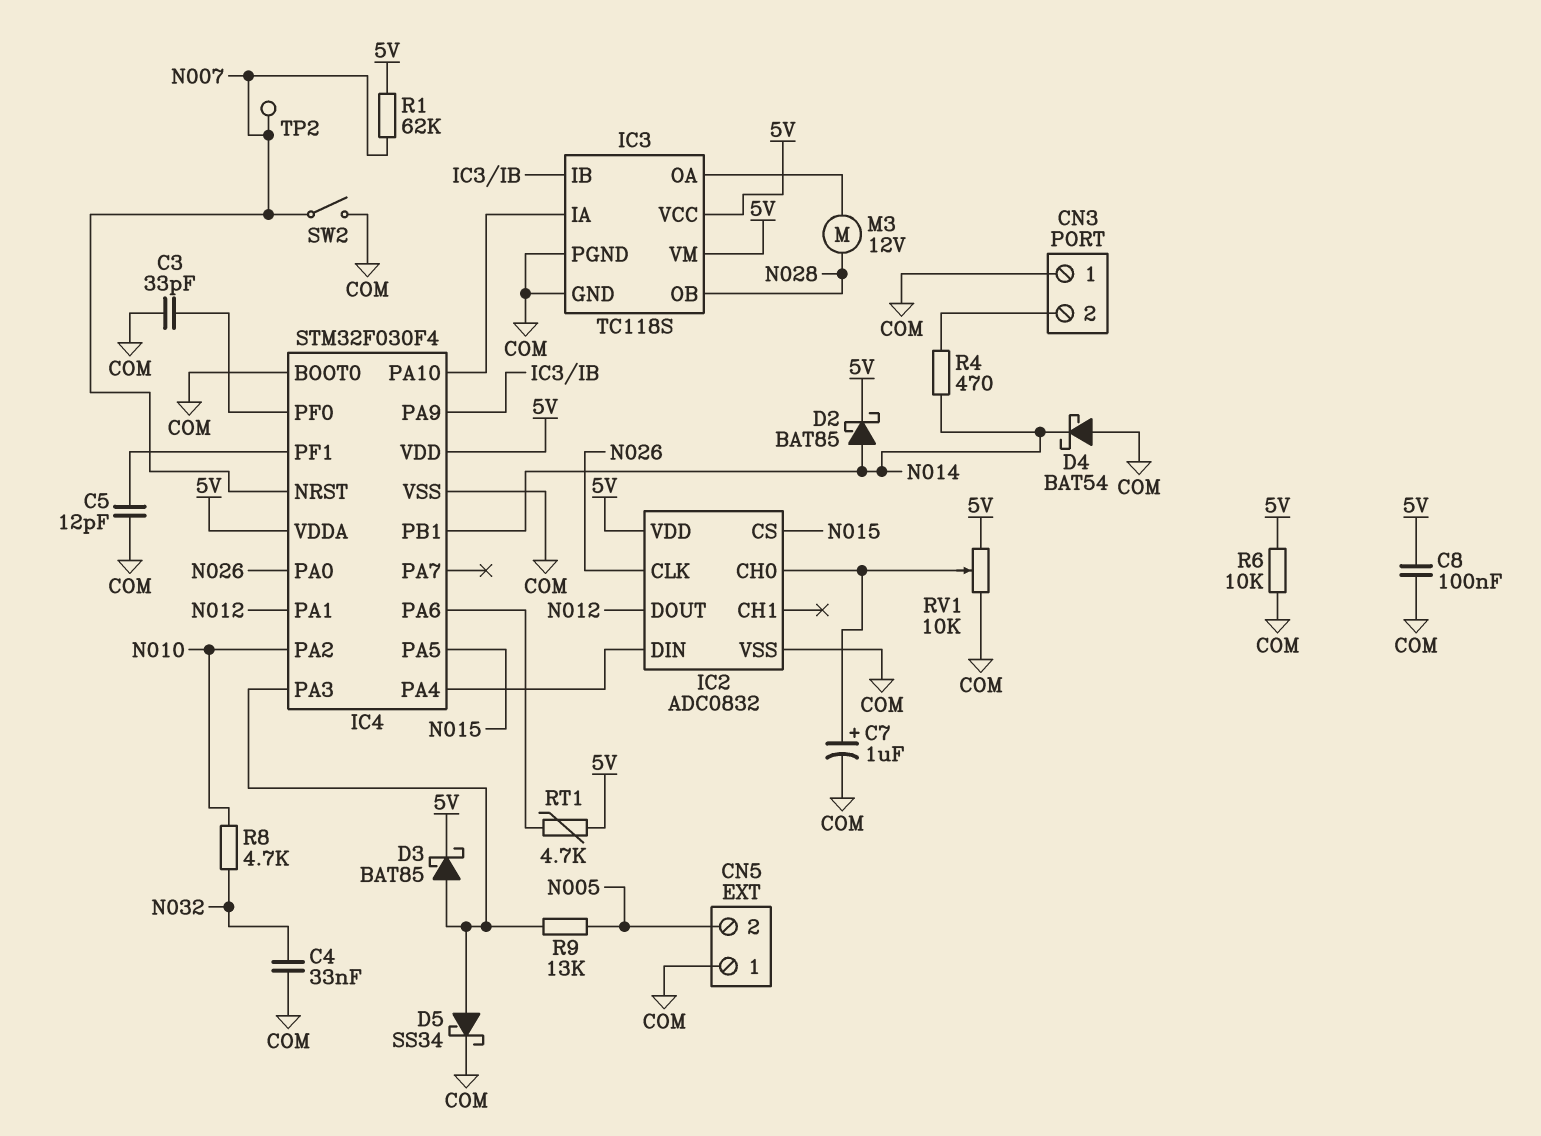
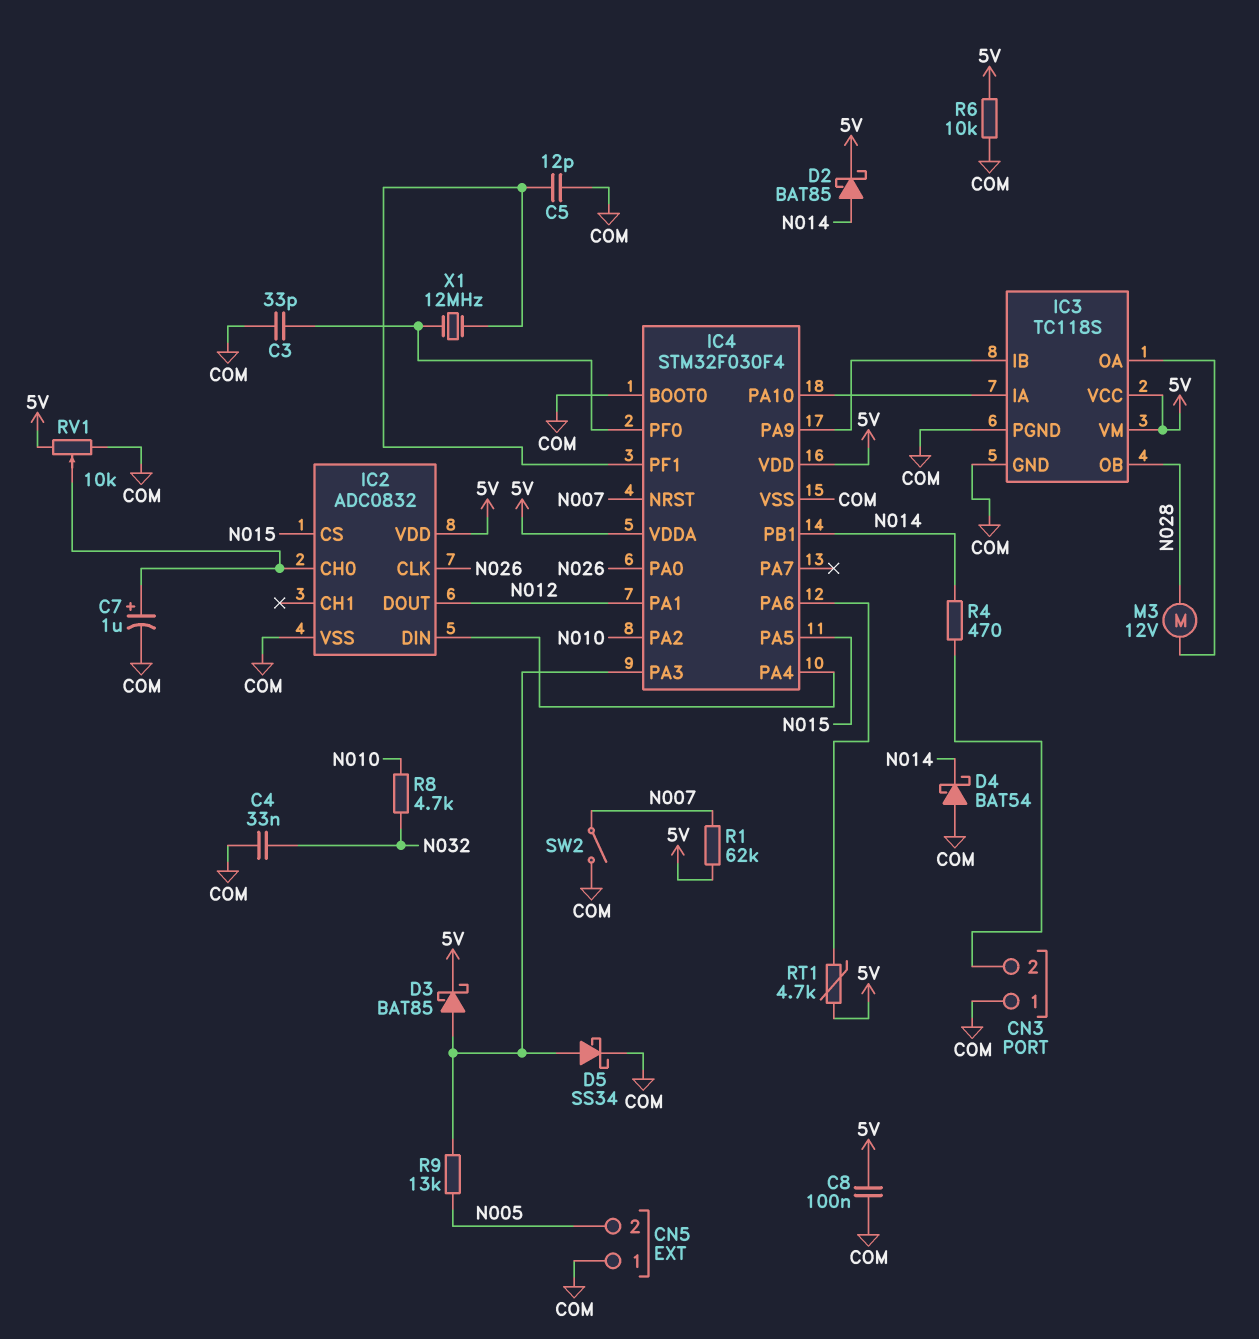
TP2: test point (N007) -> none
X1: none -> 12MHz (IC4/PF0, IC4/PF1)

